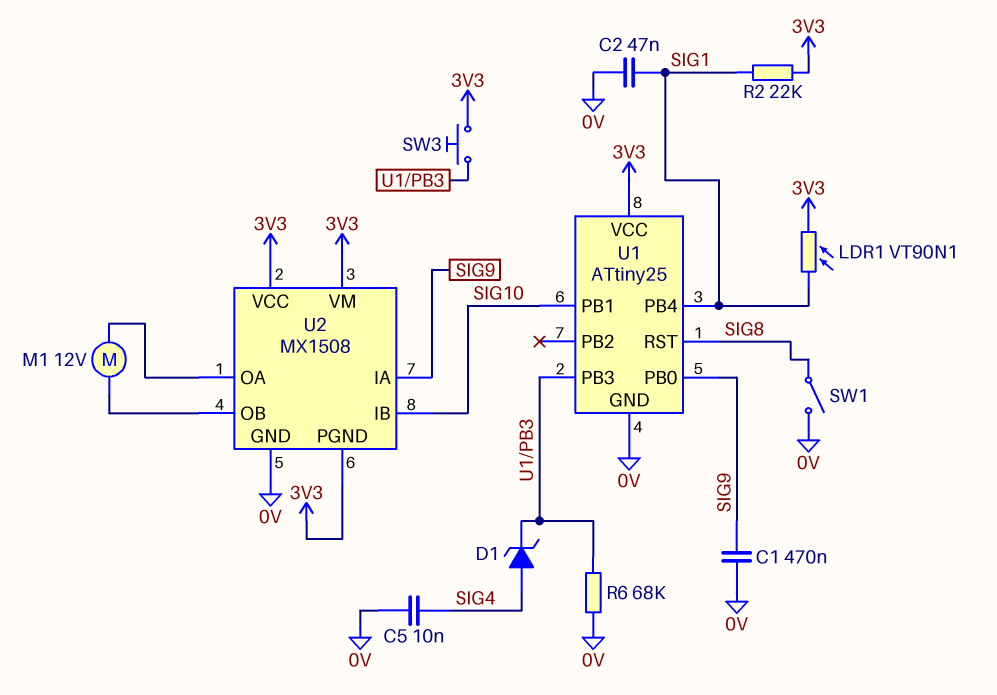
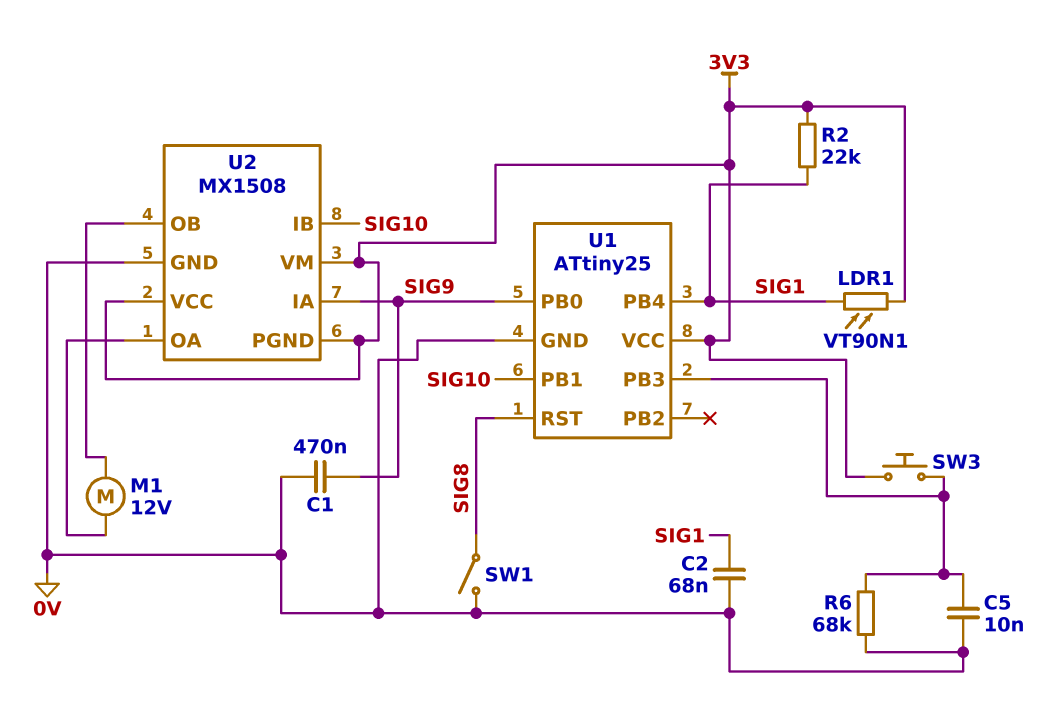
C2: 47nF (0V, SIG1) -> 68nF (0V, SIG1)
C5: 10nF (0V, SIG4) -> 10nF (0V, U1/PB3)
D1: zener (A SIG4, K U1/PB3) -> none

